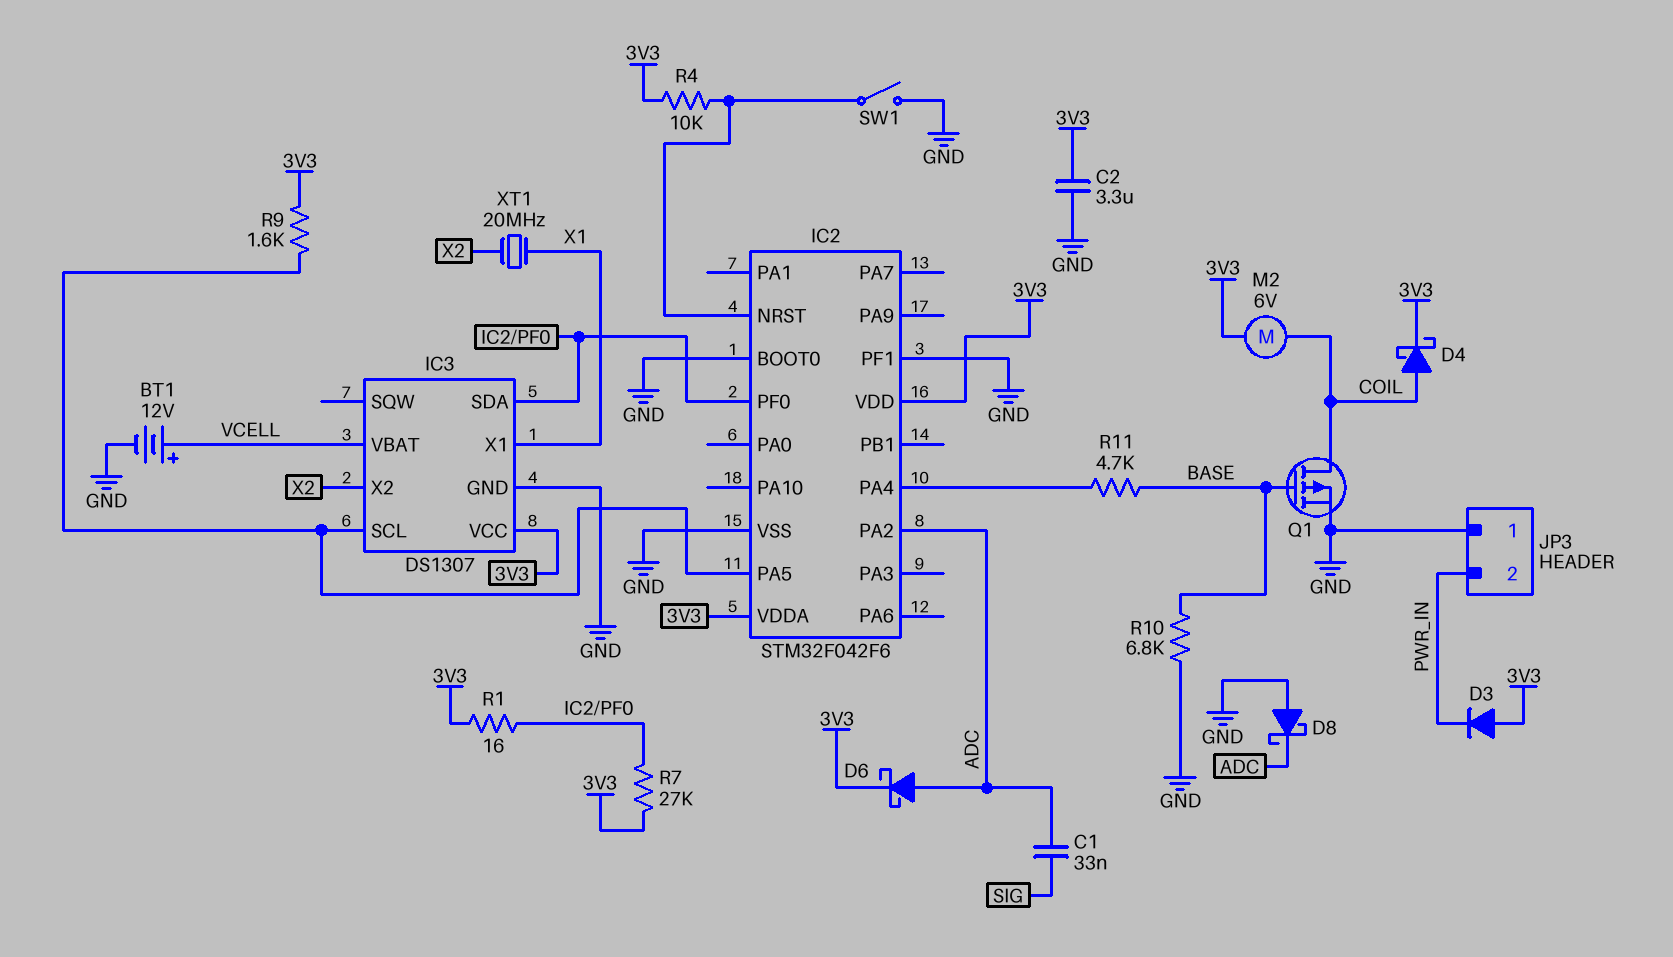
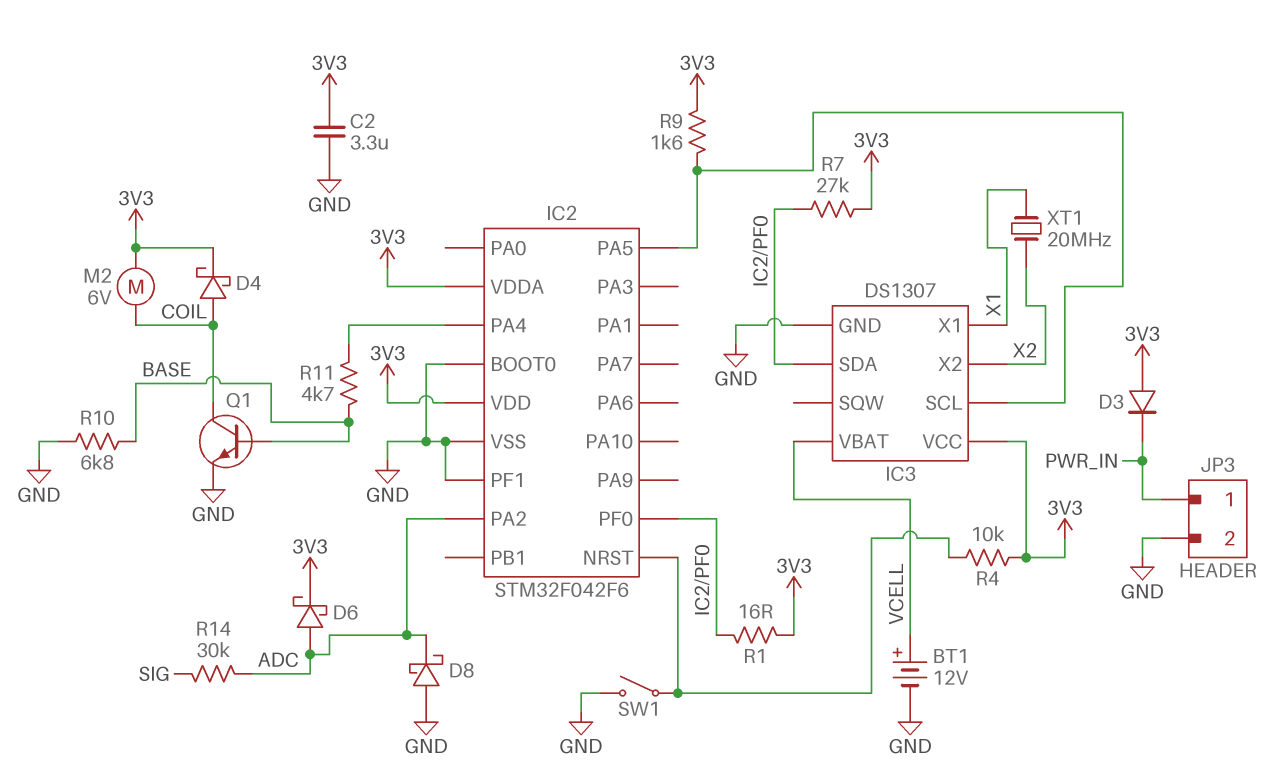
C1: 33nF (ADC, SIG) -> none
JP3 pin 1: GND -> PWR_IN
JP3 pin 2: PWR_IN -> GND
Q1: PMOS (G BASE, D COIL, S GND) -> NPN (B BASE, C COIL, E GND)
R14: none -> 30k (ADC, SIG)

